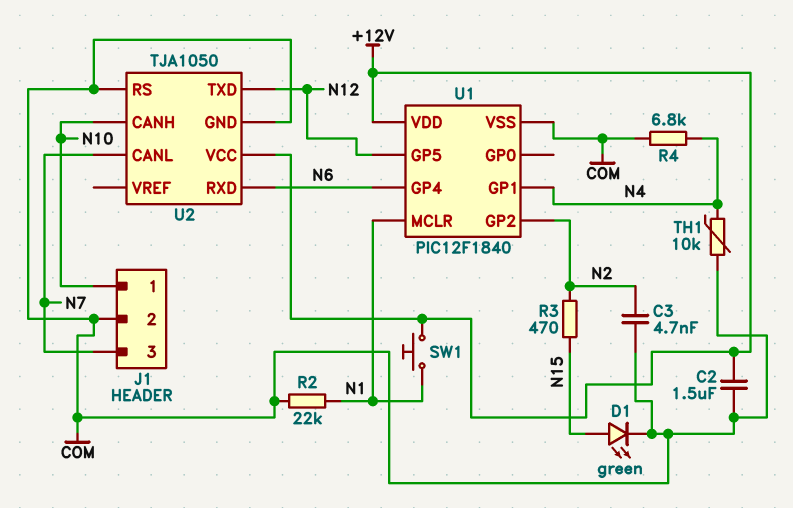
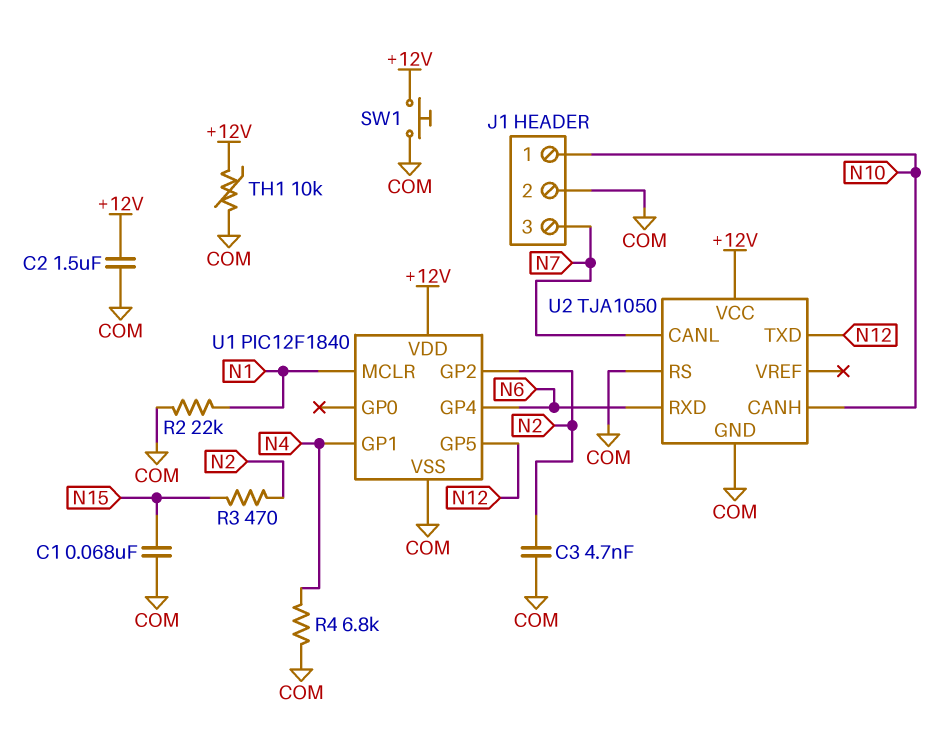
C1: none -> 68nF (COM, N15)
D1: LED green (A N15, K COM) -> none
SW1: button (+12V, N1) -> button (+12V, COM)
TH1: 10k (COM, N4) -> 10k (+12V, COM)

